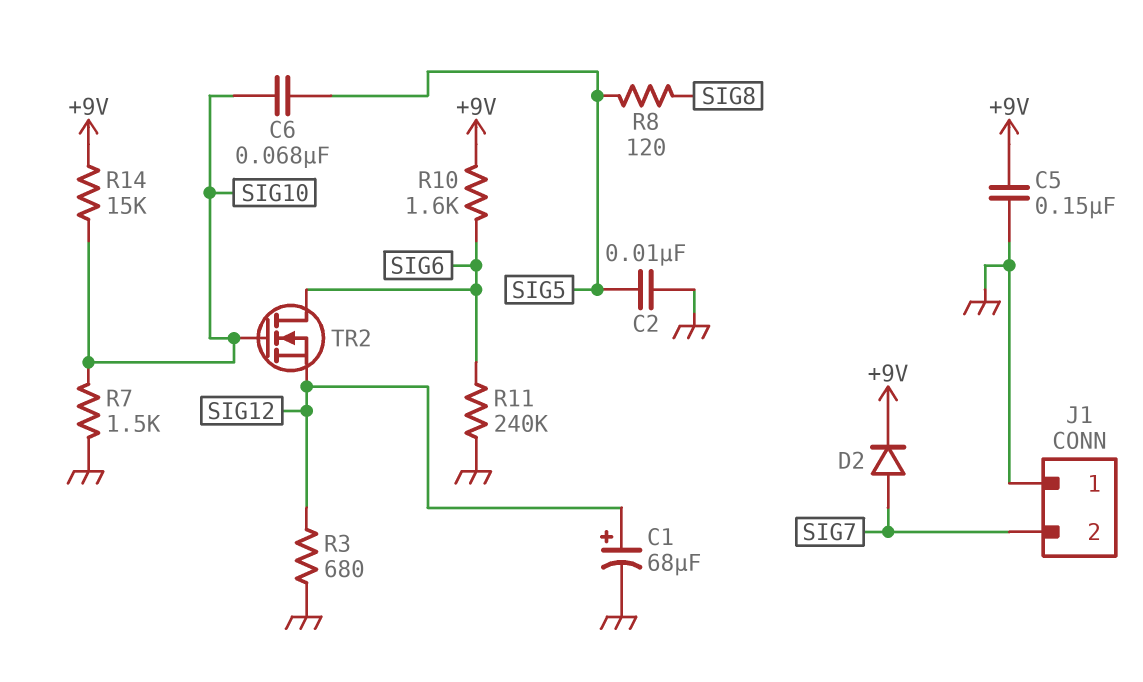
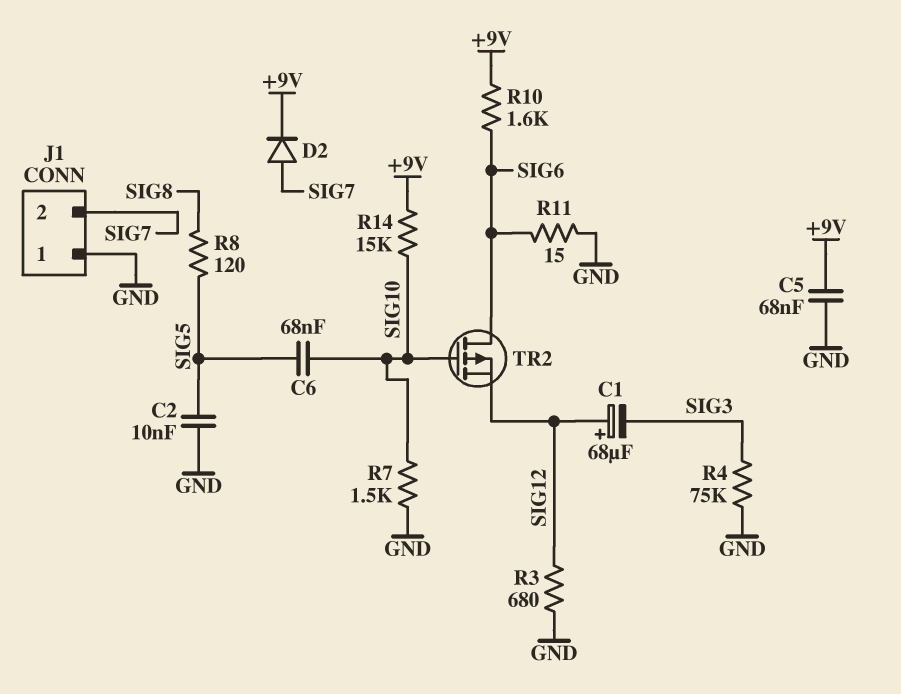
C1: 68uF (plus SIG12, minus GND) -> 68uF (plus SIG12, minus SIG3)
C5: 150nF (+9V, GND) -> 68nF (+9V, GND)
R4: none -> 75k (GND, SIG3)
R11: 240k (GND, SIG6) -> 15 (GND, SIG6)
TR2: NMOS (G SIG10, D SIG6, S SIG12) -> PMOS (G SIG10, D SIG6, S SIG12)

